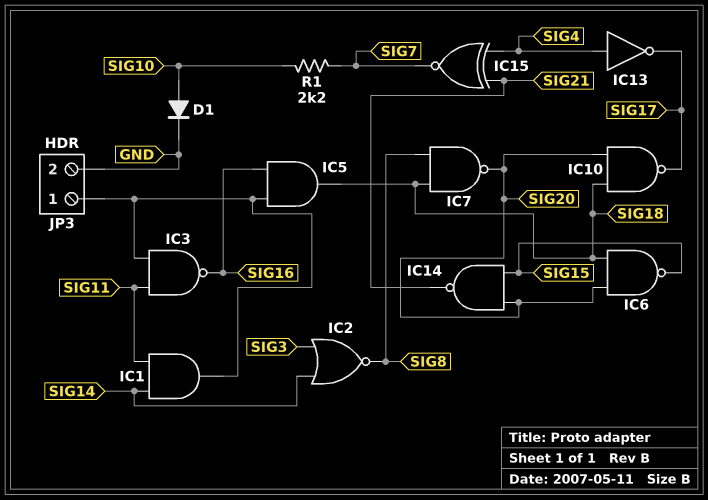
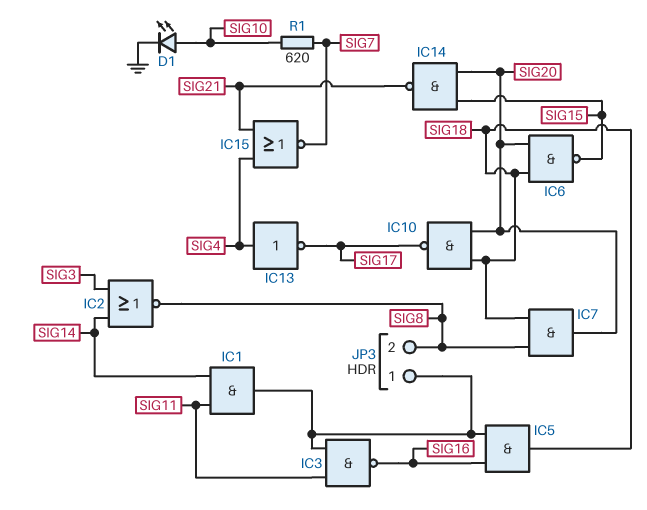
D1: diode (A SIG10, K GND) -> LED (A SIG10, K GND)
IC7: NAND (in SIG8, in SIG18, out SIG20) -> AND (in SIG8, in SIG18, out SIG20)
IC15: XNOR (in SIG4, in SIG21, out SIG7) -> NOR (in SIG4, in SIG21, out SIG7)
JP3 pin 2: GND -> SIG8
R1: 2.2k (SIG7, SIG10) -> 620 (SIG7, SIG10)

